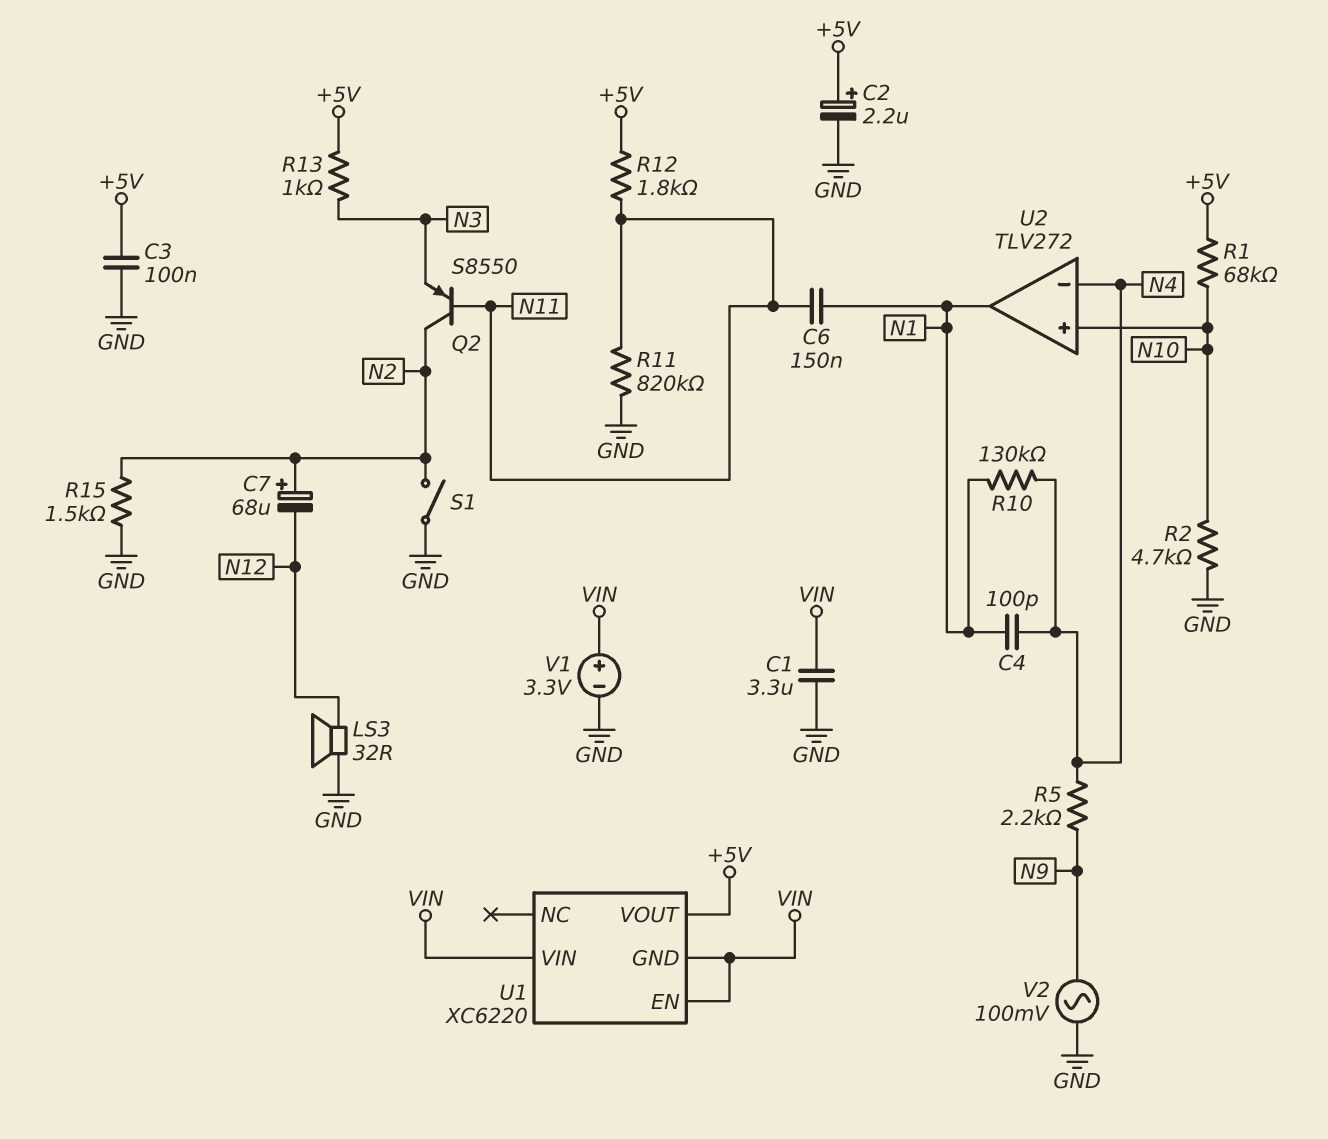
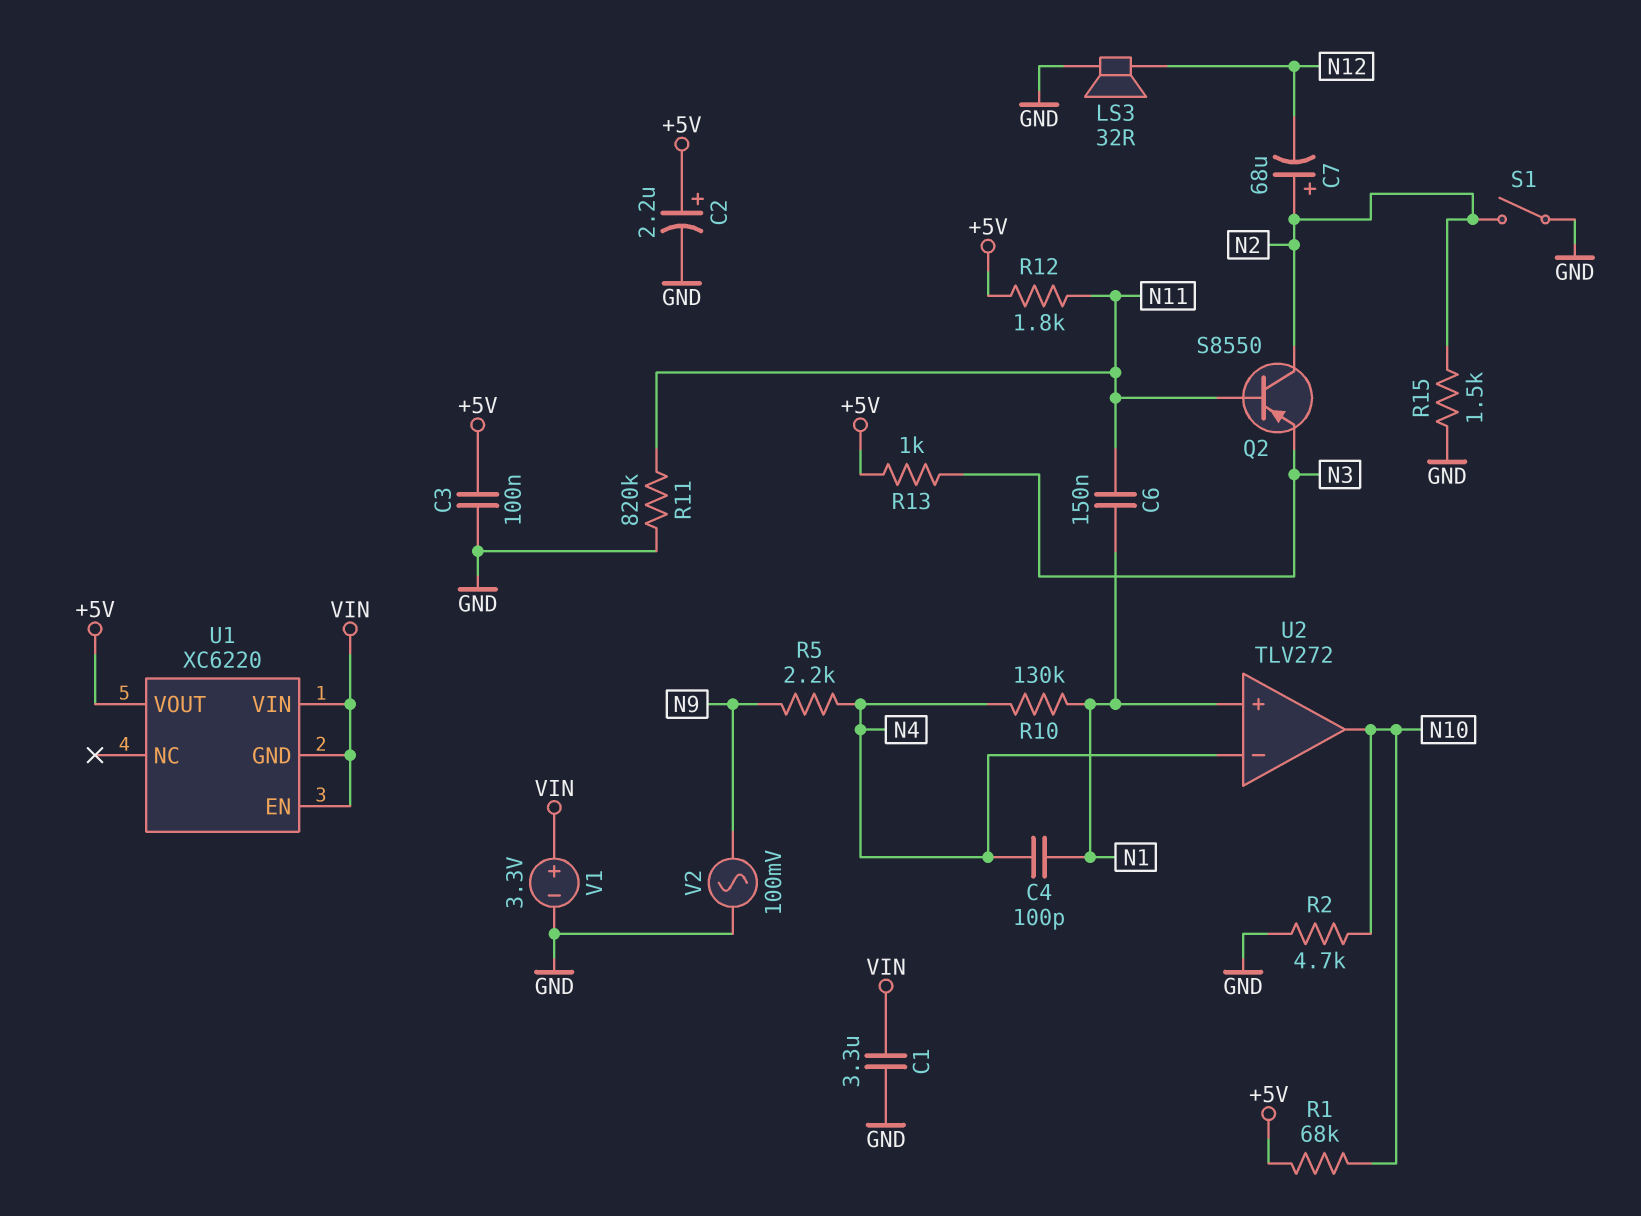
U2 pin in+: N10 -> N1
U2 pin out: N1 -> N10

